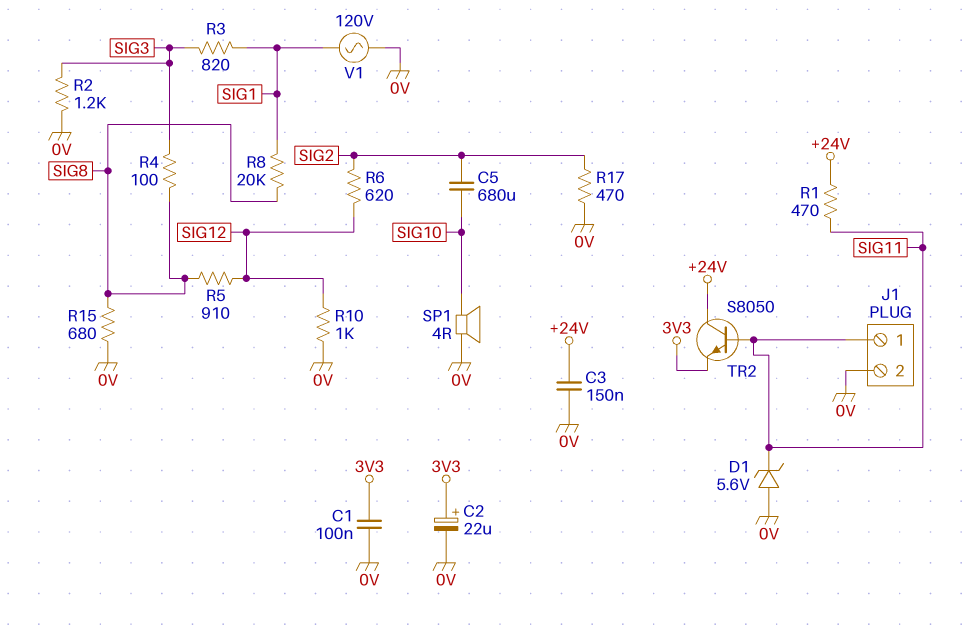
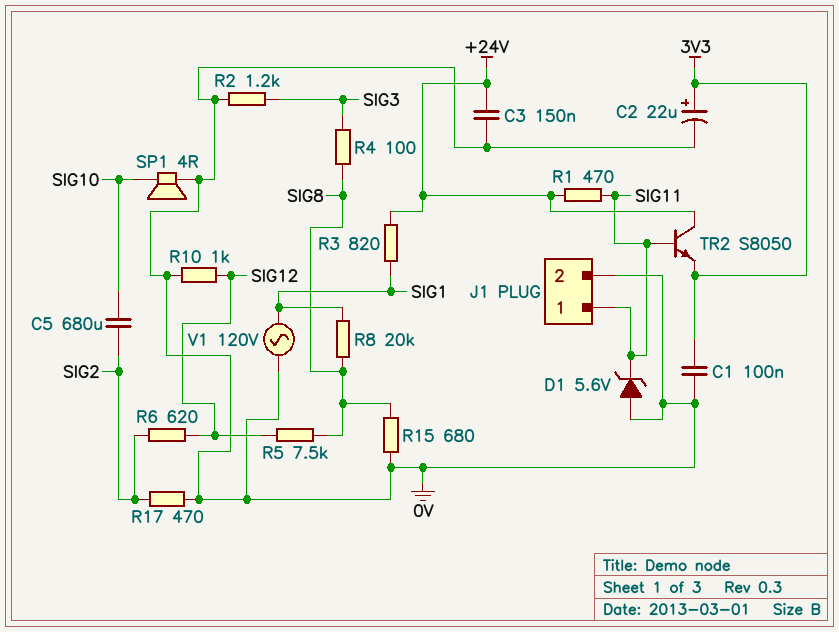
R3: 820 (SIG1, SIG3) -> 820 (+24V, SIG1)
R5: 910 (SIG8, SIG12) -> 7.5k (SIG8, SIG12)

